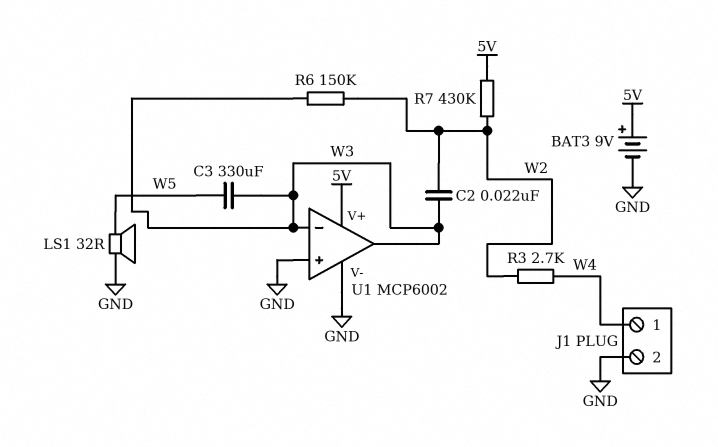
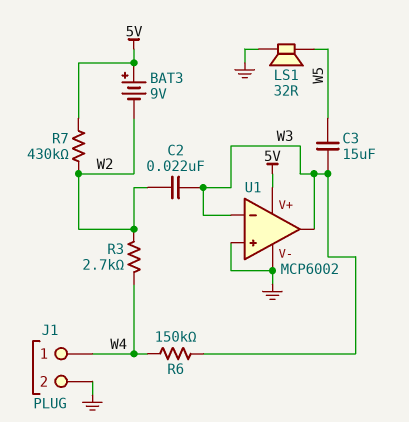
BAT3: 9V (plus 5V, minus GND) -> 9V (plus 5V, minus W2)
C3: 330uF (W3, W5) -> 15uF (W3, W5)
R6: 150k (W2, W3) -> 150k (W3, W4)

